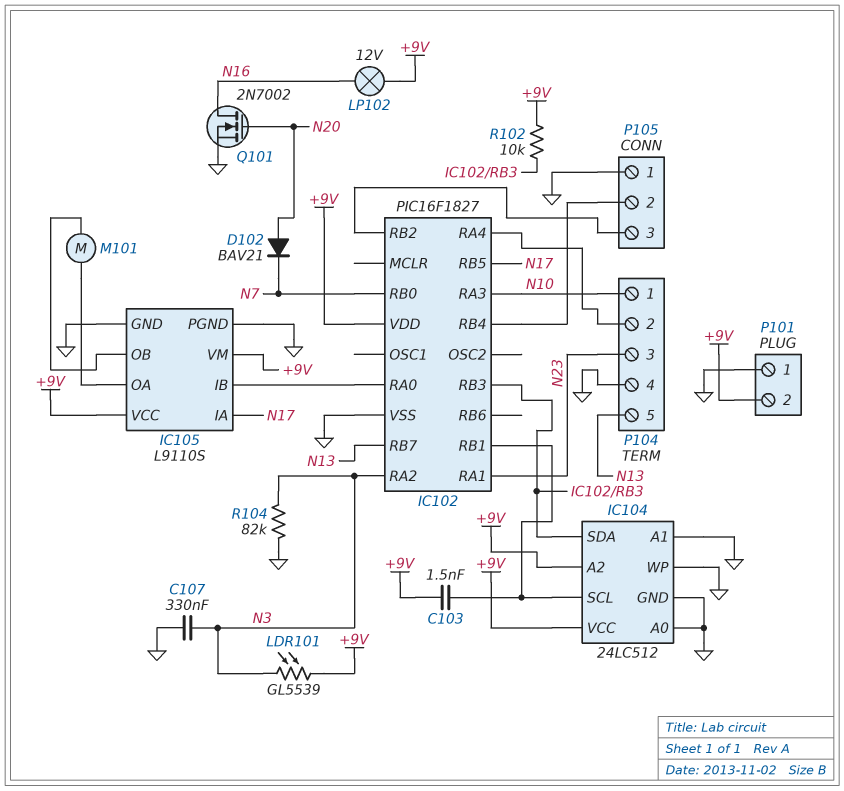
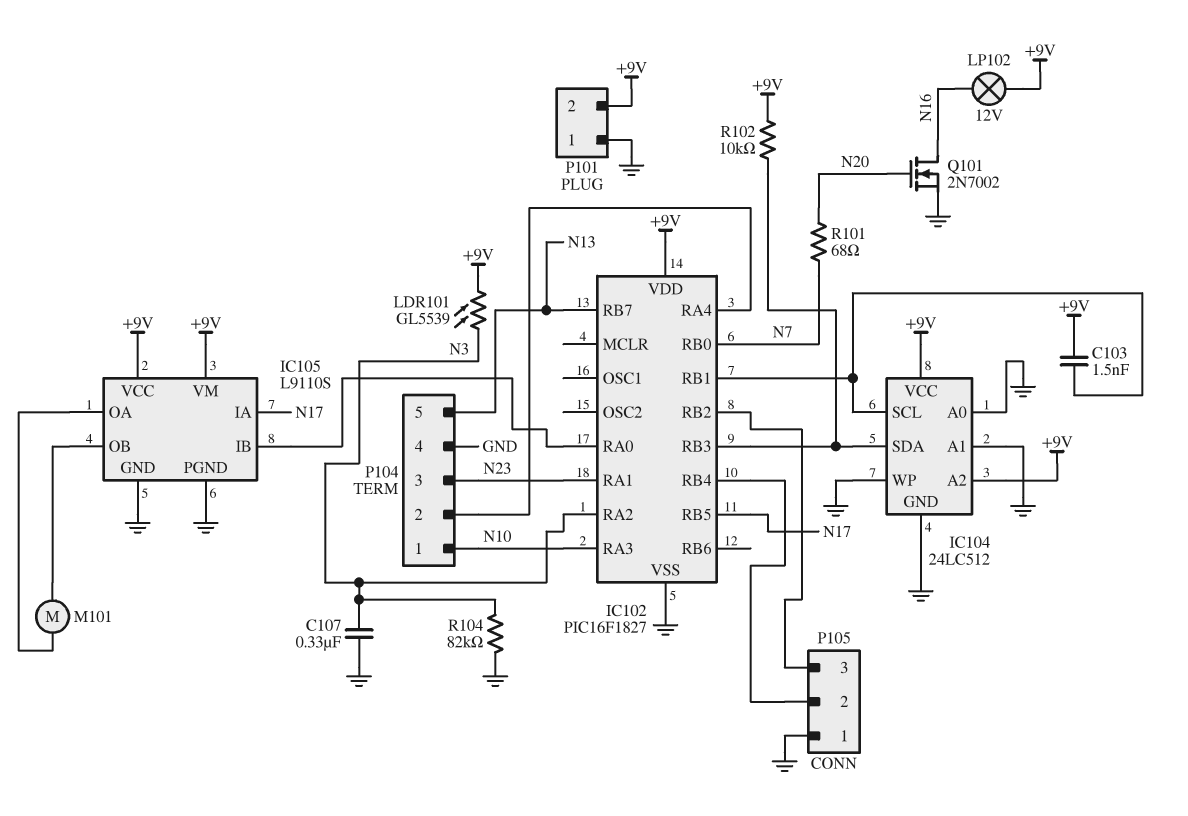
D102: diode BAV21 (A N20, K N7) -> none
R101: none -> 68 (N7, N20)

